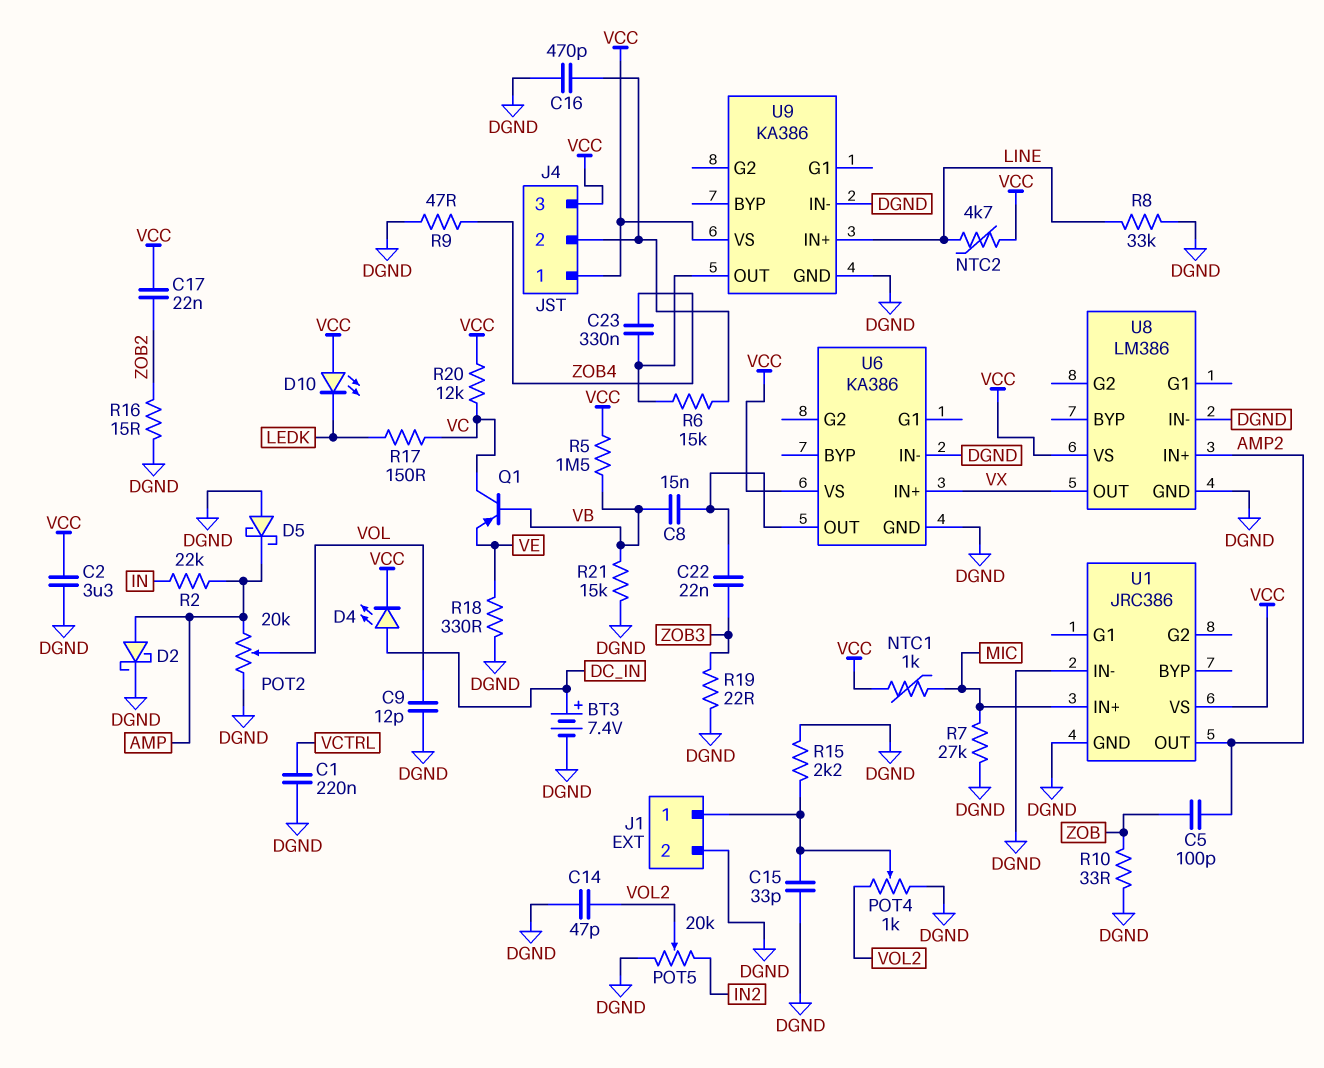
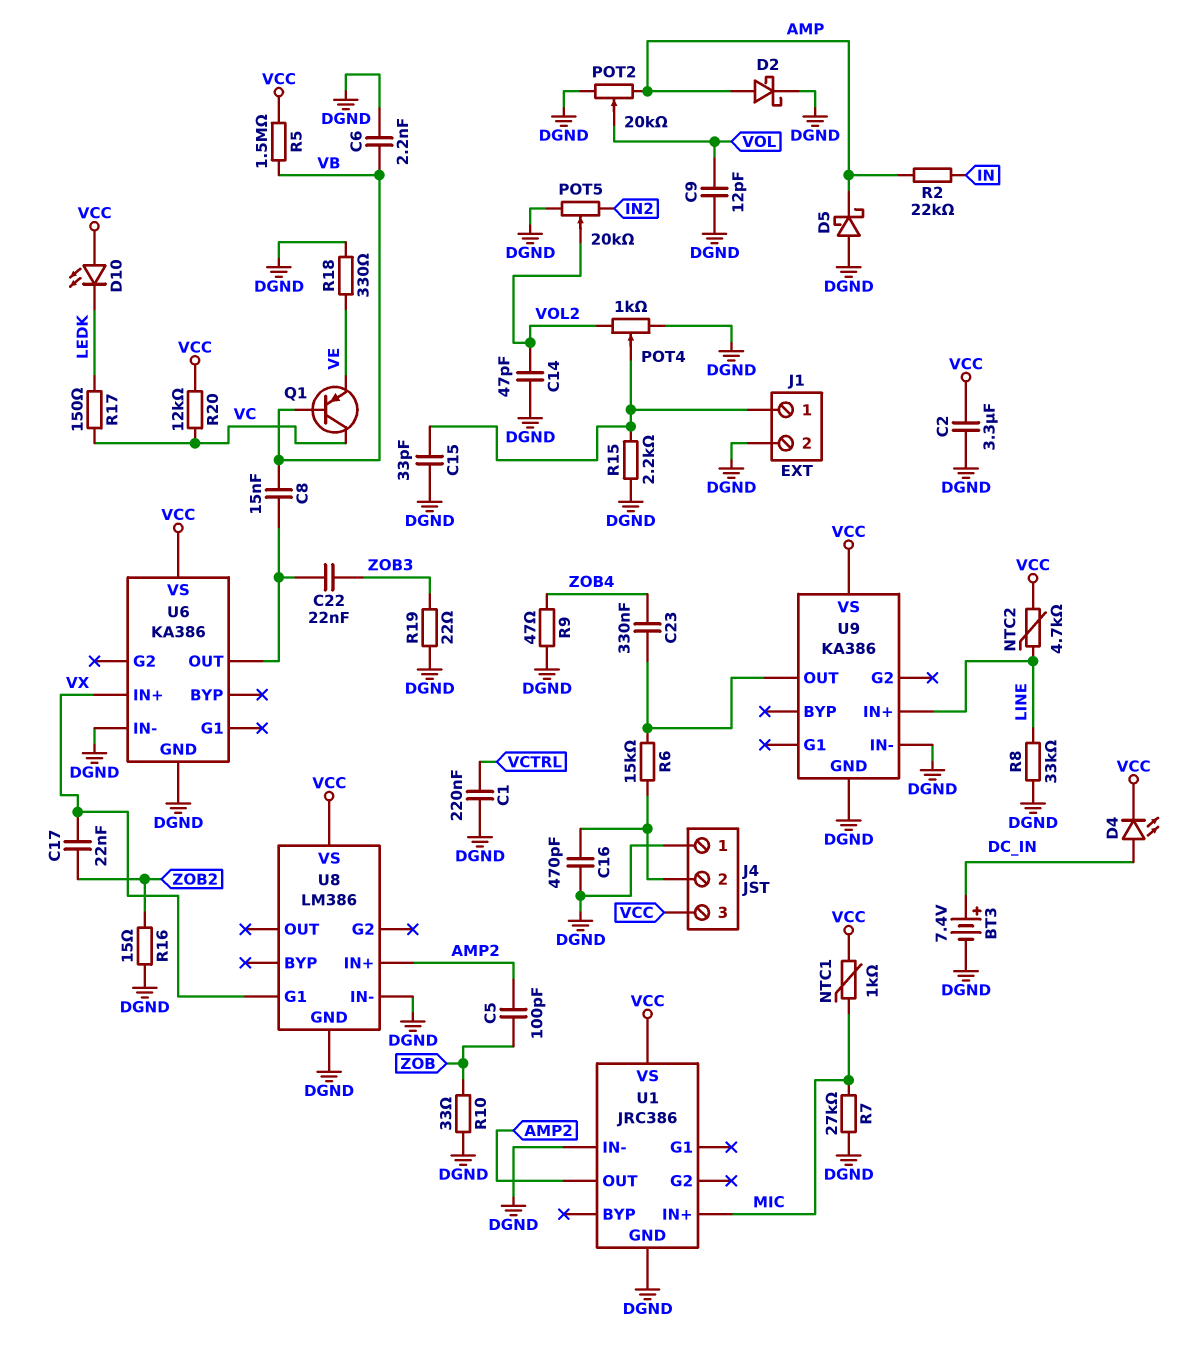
C6: none -> 2.2nF (DGND, VB)
C17: 22nF (VCC, ZOB2) -> 22nF (VX, ZOB2)
J4 pin 1: VCC -> DGND
R21: 15k (DGND, VB) -> none
U8 pin G1: none -> VX
U8 pin OUT: VX -> none

